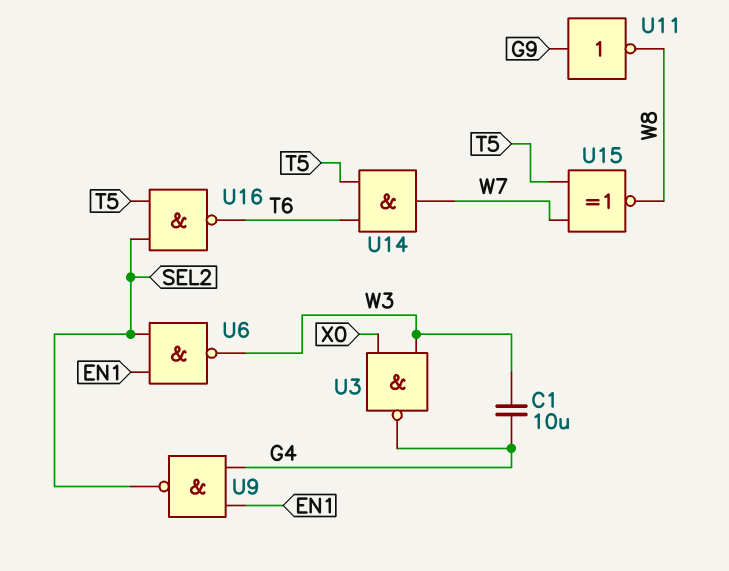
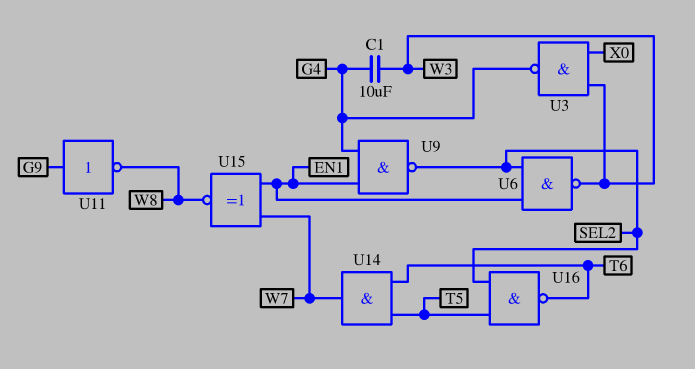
U15: XNOR (in T5, in W7, out W8) -> XNOR (in EN1, in W7, out W8)

